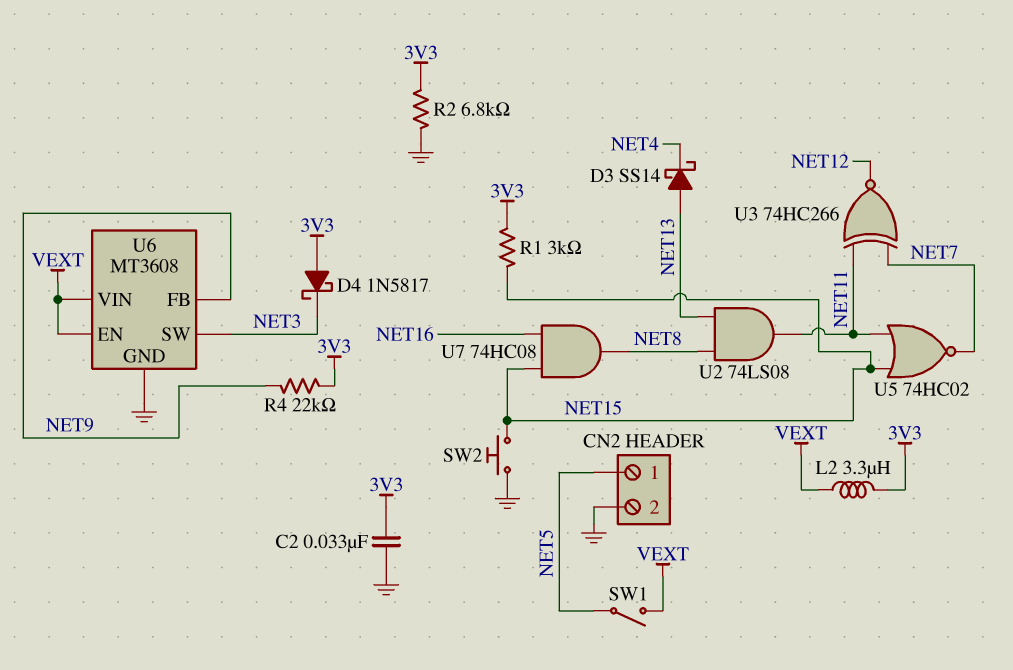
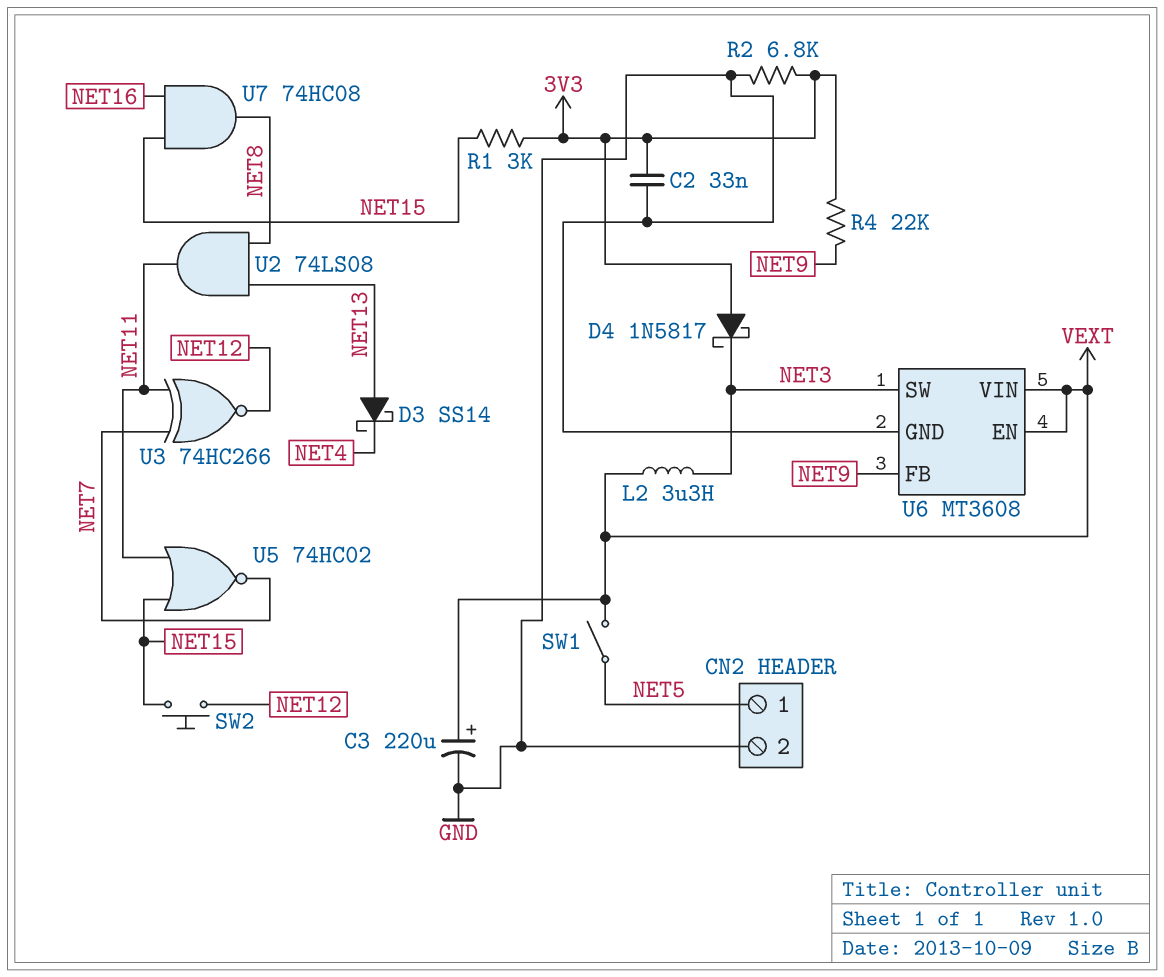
C3: none -> 220uF (plus VEXT, minus GND)
L2: 3.3uH (3V3, VEXT) -> 3.3uH (NET3, VEXT)
SW2: button (GND, NET15) -> button (NET12, NET15)

